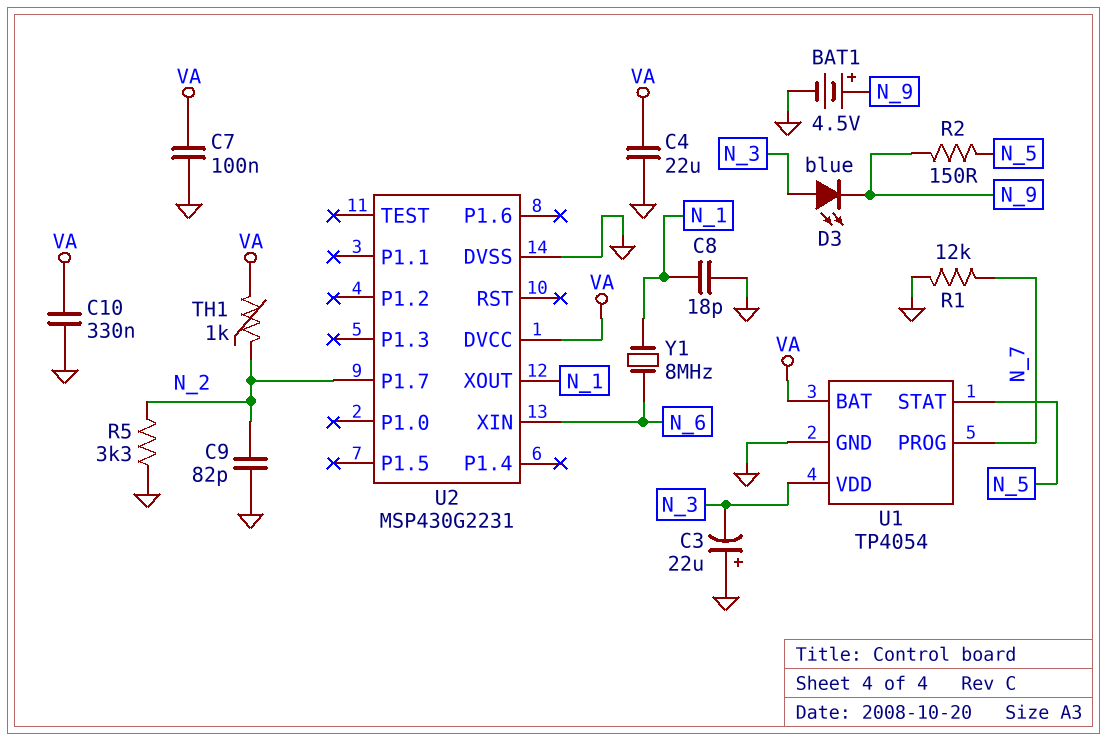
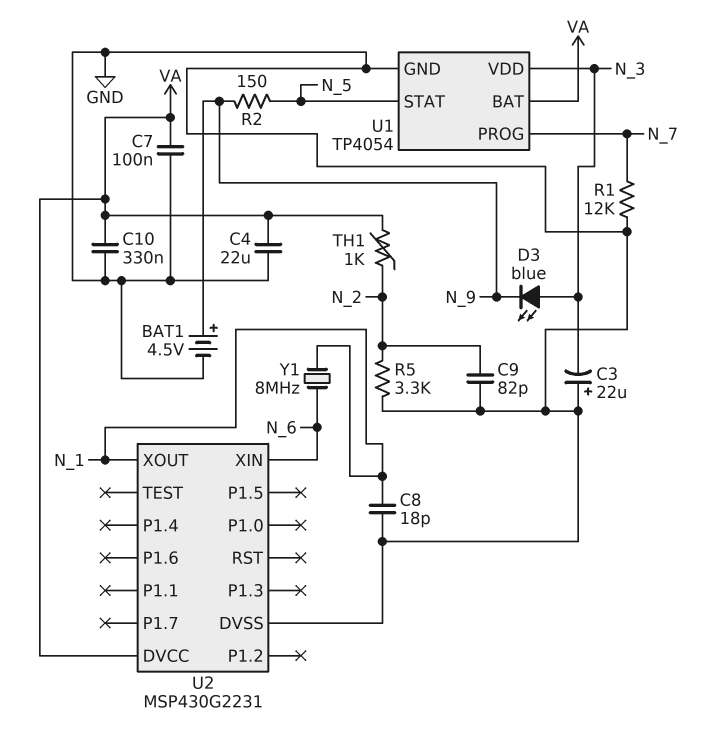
U2 pin P1.7: N_2 -> none

